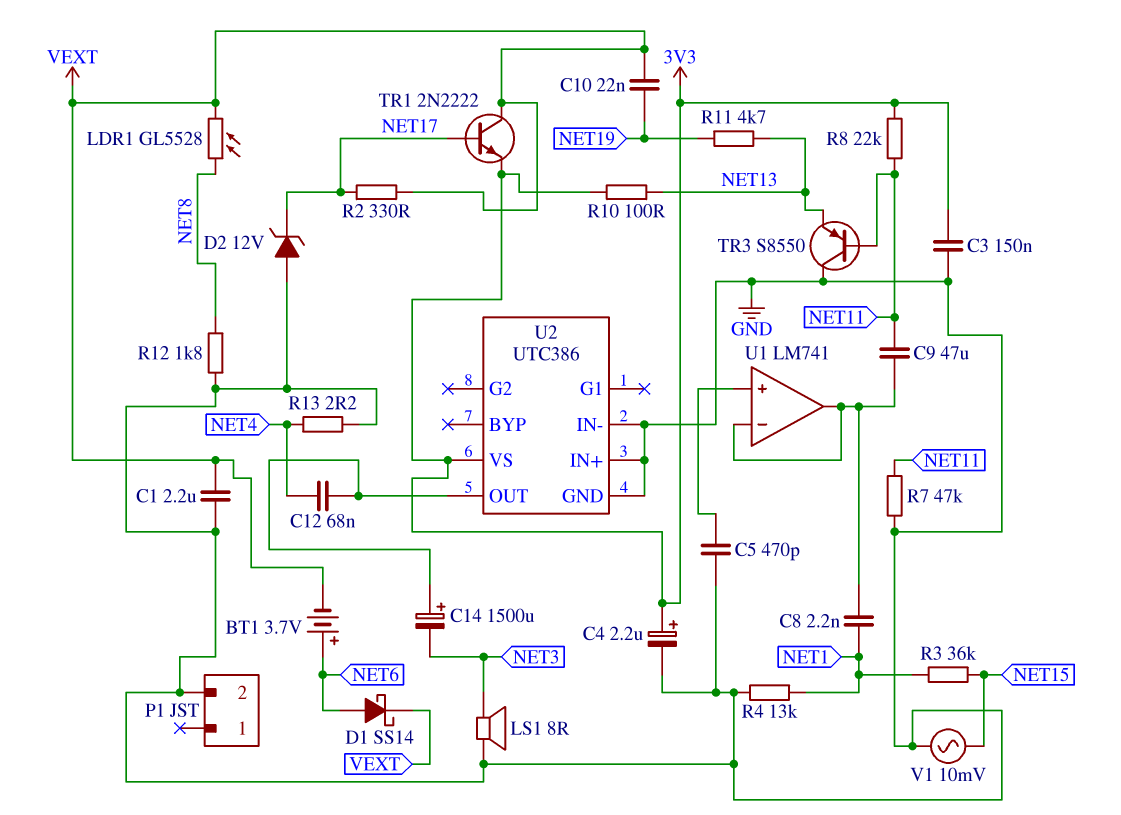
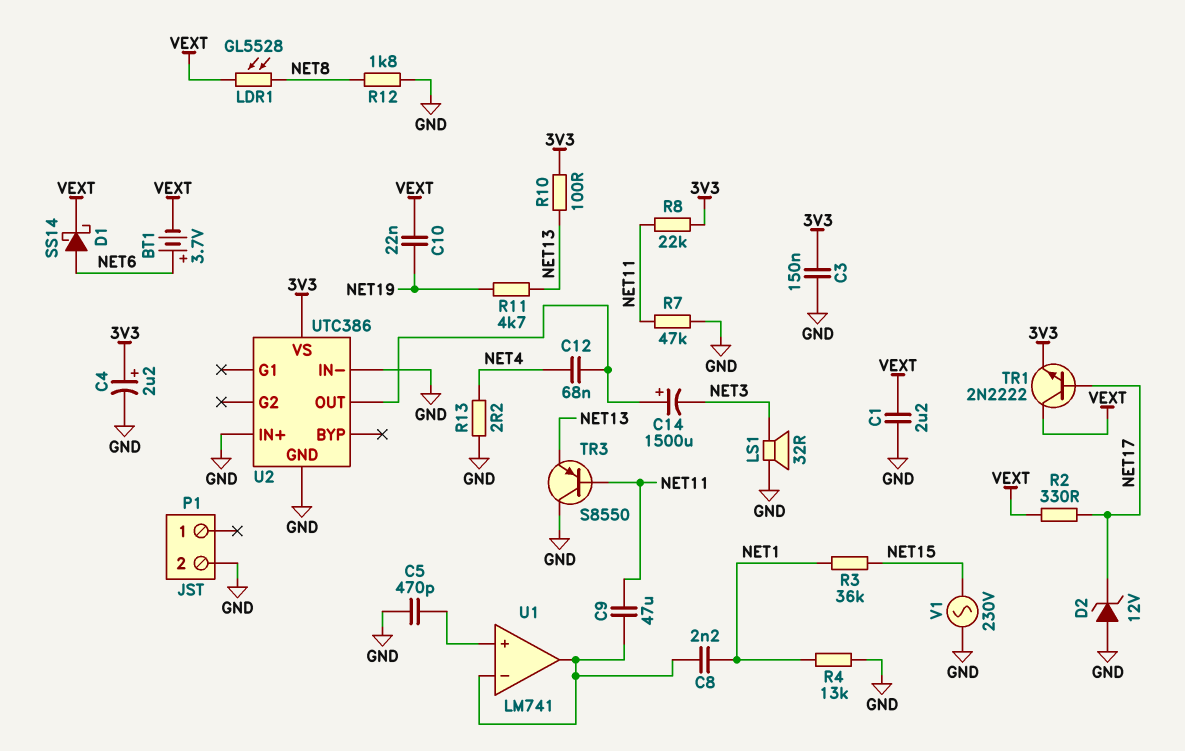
LS1: speaker 8R (GND, NET3) -> speaker 32R (GND, NET3)
V1: AC 10mV (GND, NET15) -> AC 230V (GND, NET15)

